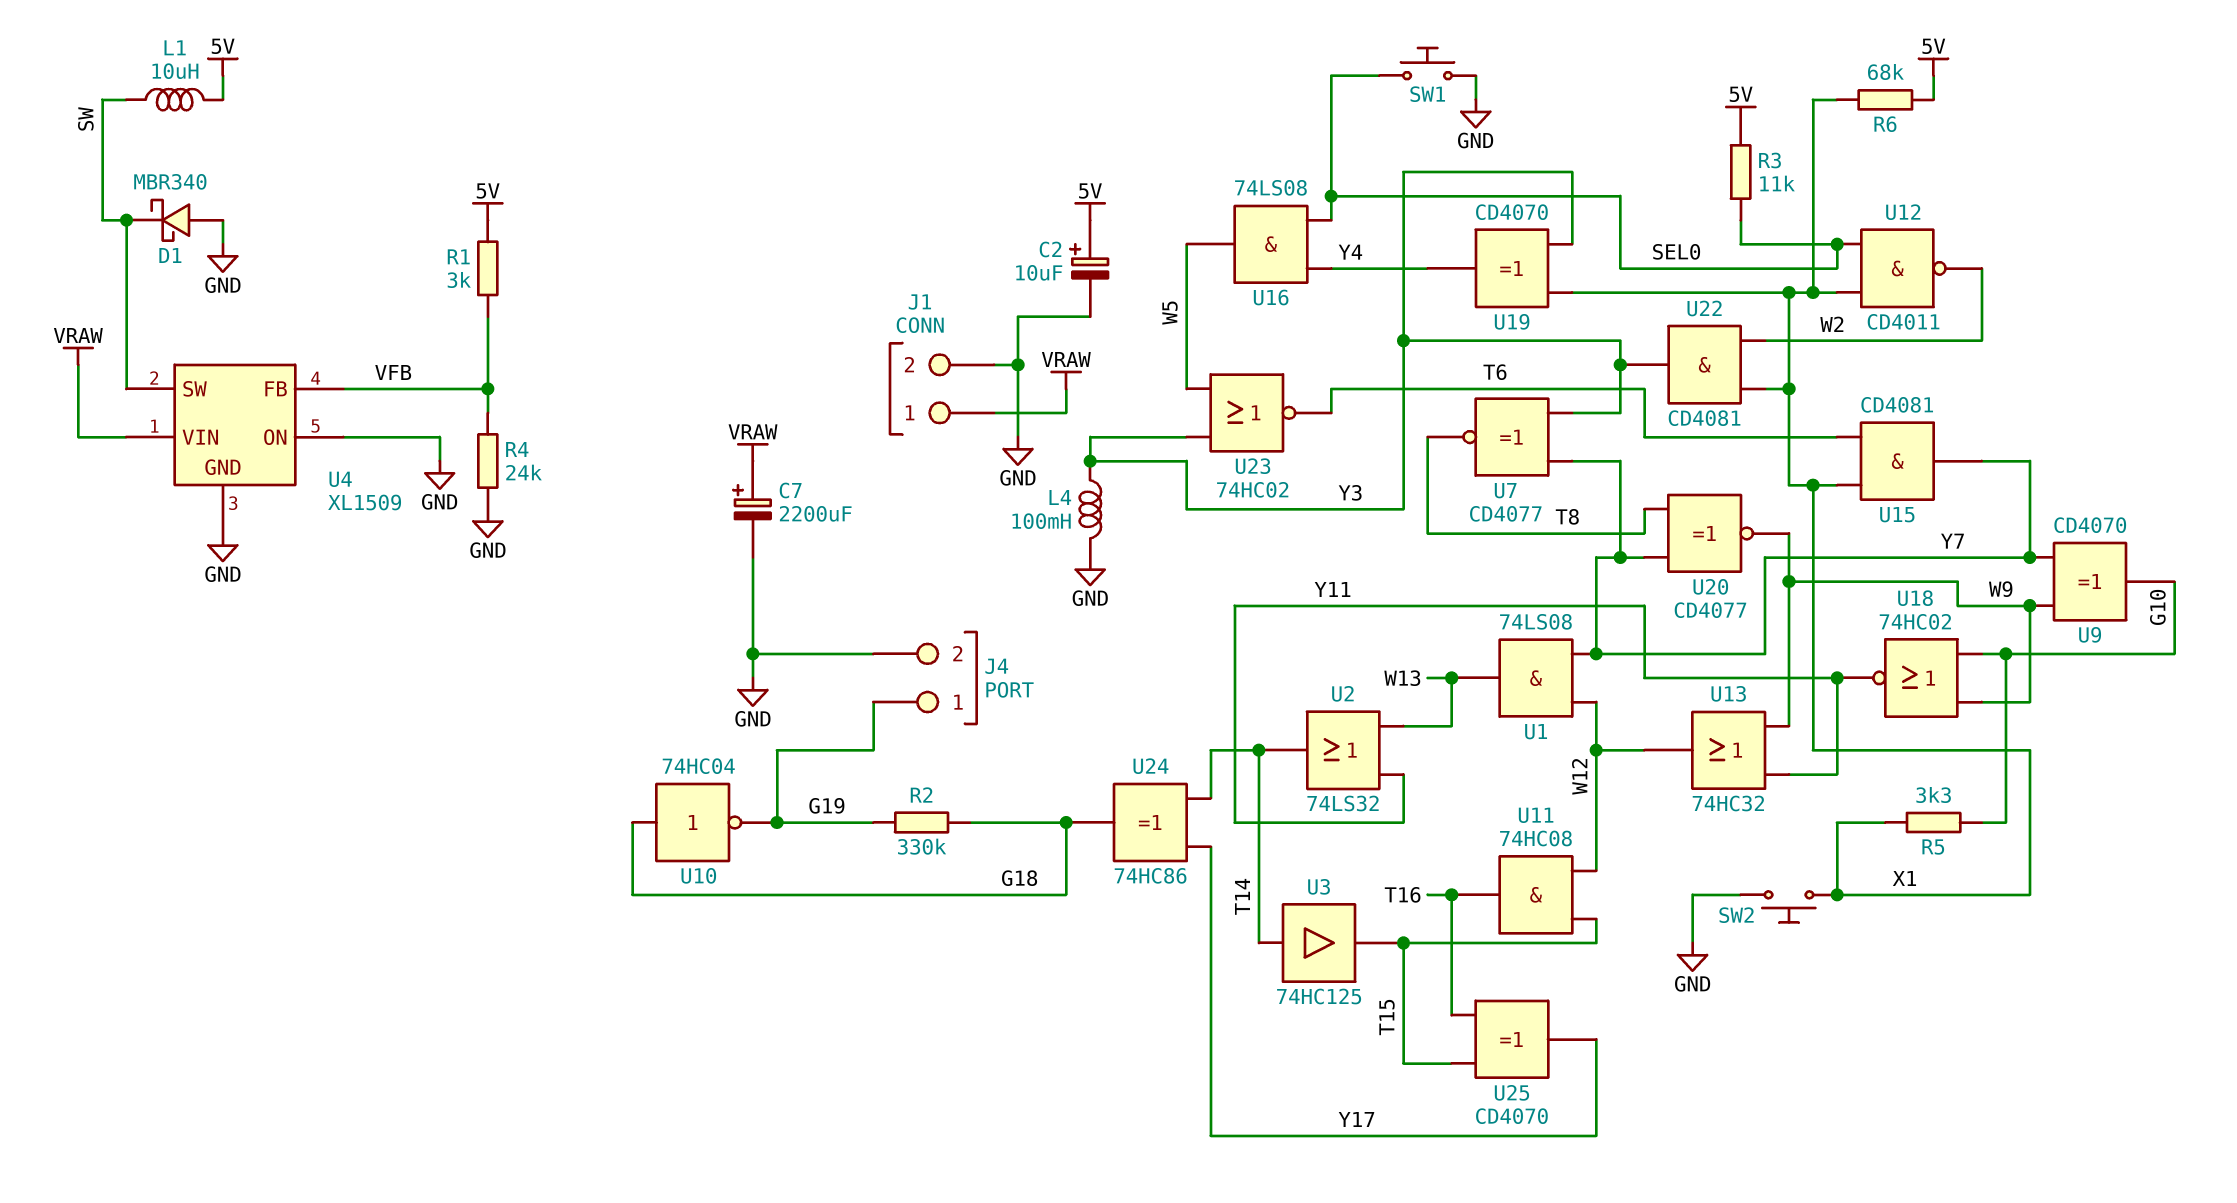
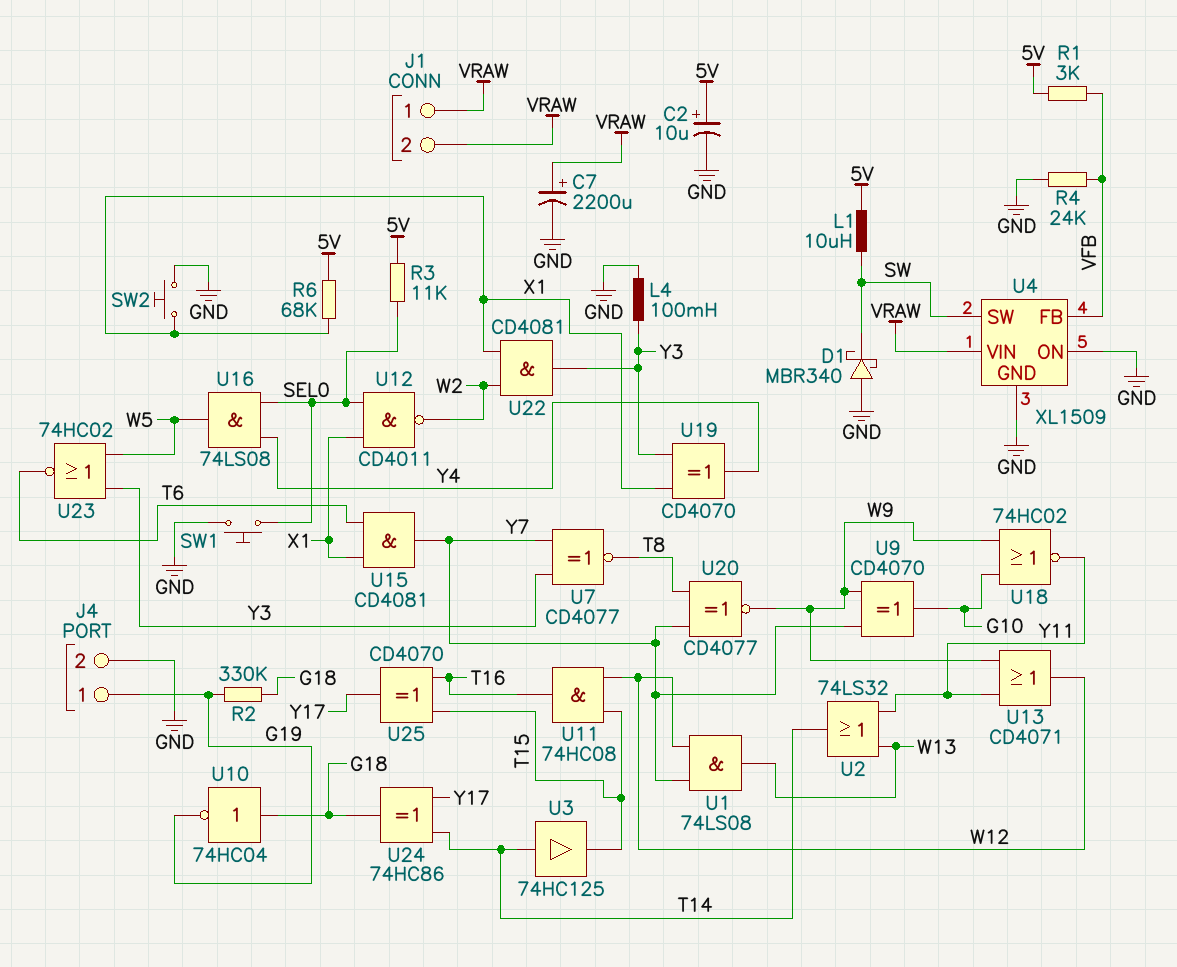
J1 pin 2: GND -> VRAW
R5: 3.3k (G10, X1) -> none
U13: OR 74HC32 (in W9, in Y11, out W12) -> OR CD4071 (in W9, in Y11, out W12)

